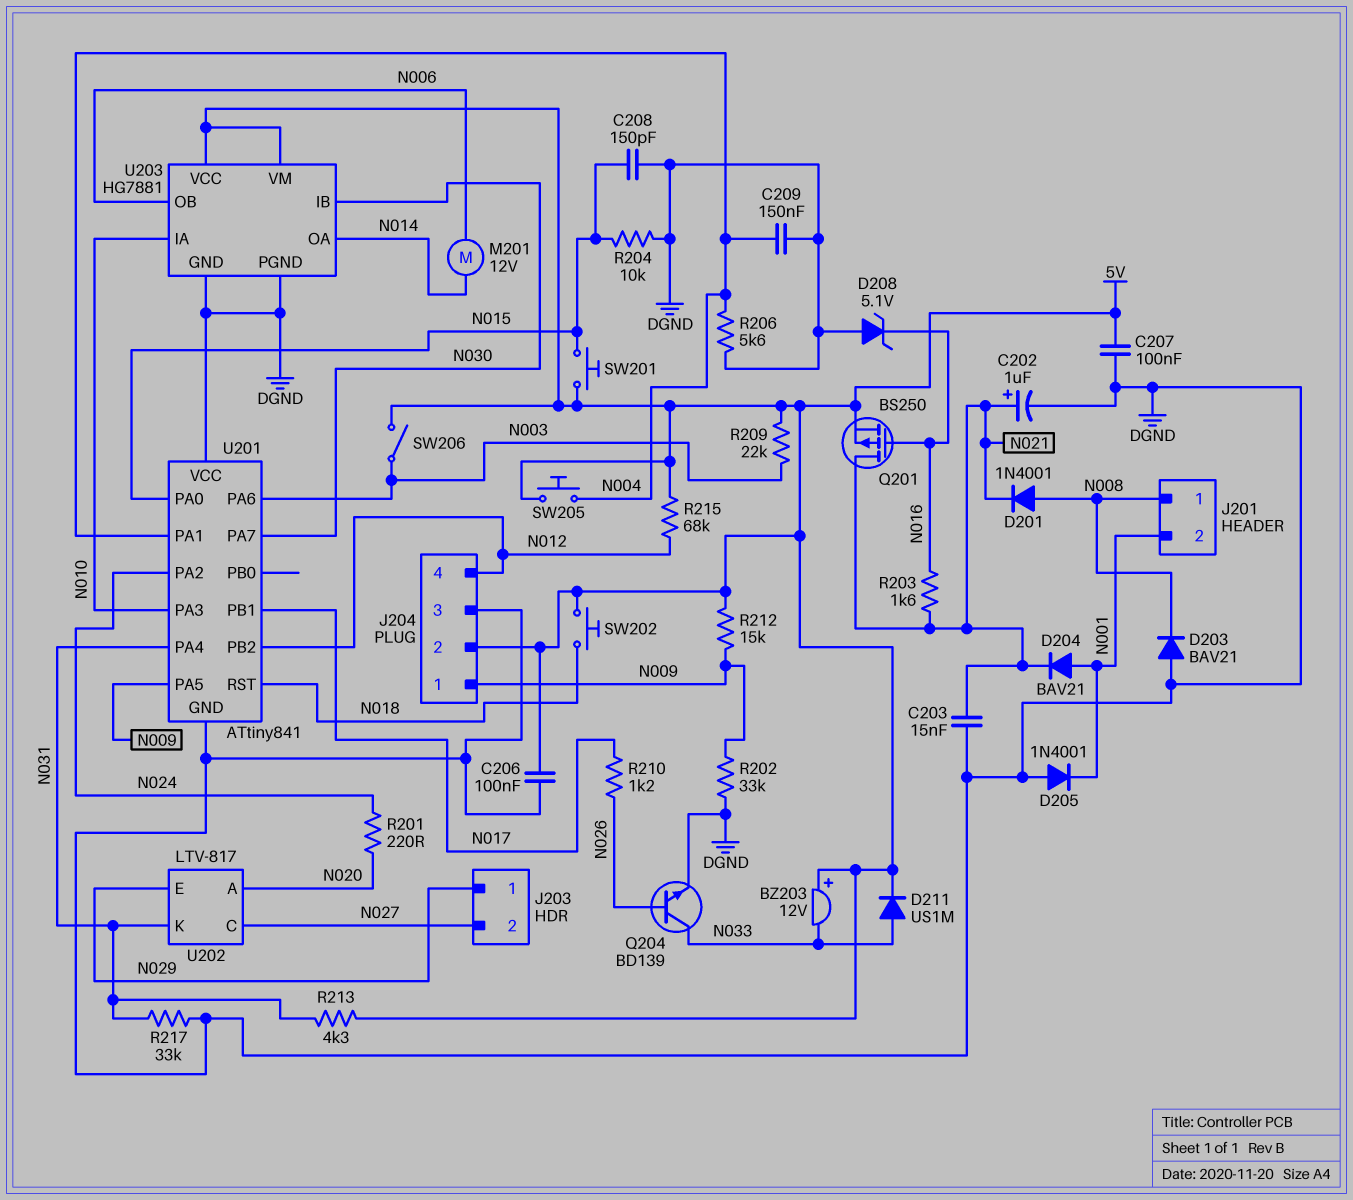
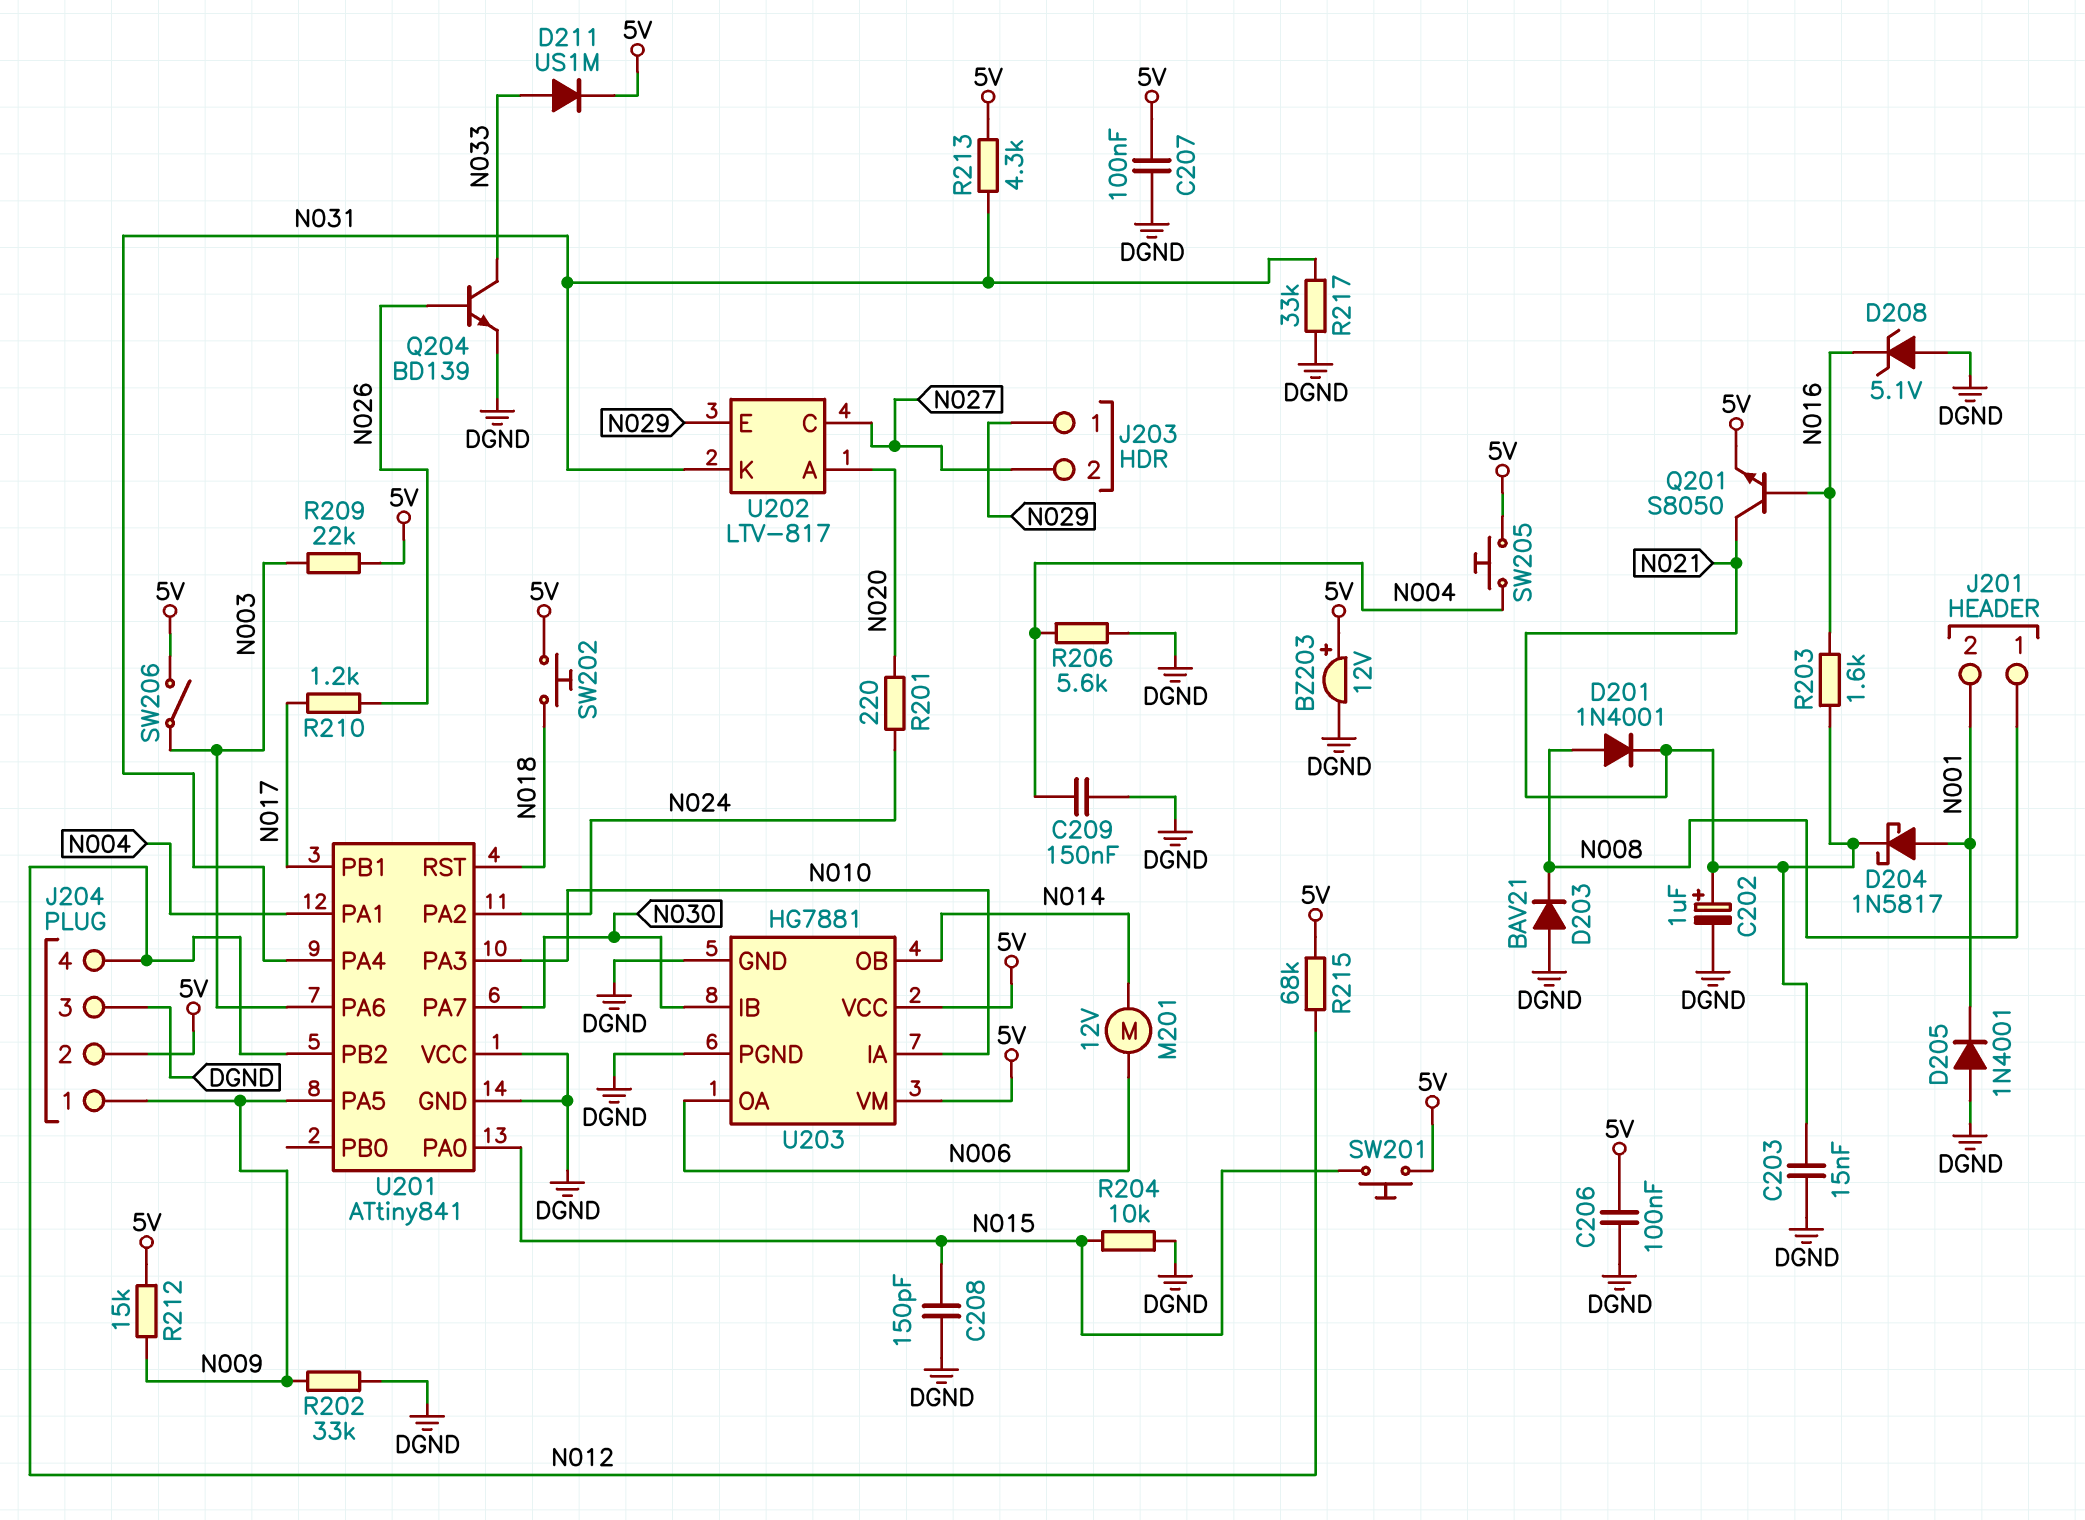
BZ203: buzzer 12V (plus 5V, minus N033) -> buzzer 12V (plus 5V, minus DGND)
D204: diode BAV21 (A N001, K N021) -> schottky 1N5817 (A N001, K N021)
Q201: PMOS BS250 (G N016, D N021, S 5V) -> NPN S8050 (B N016, C N021, E 5V)
U203 pin OA: N014 -> N006
U203 pin OB: N006 -> N014

